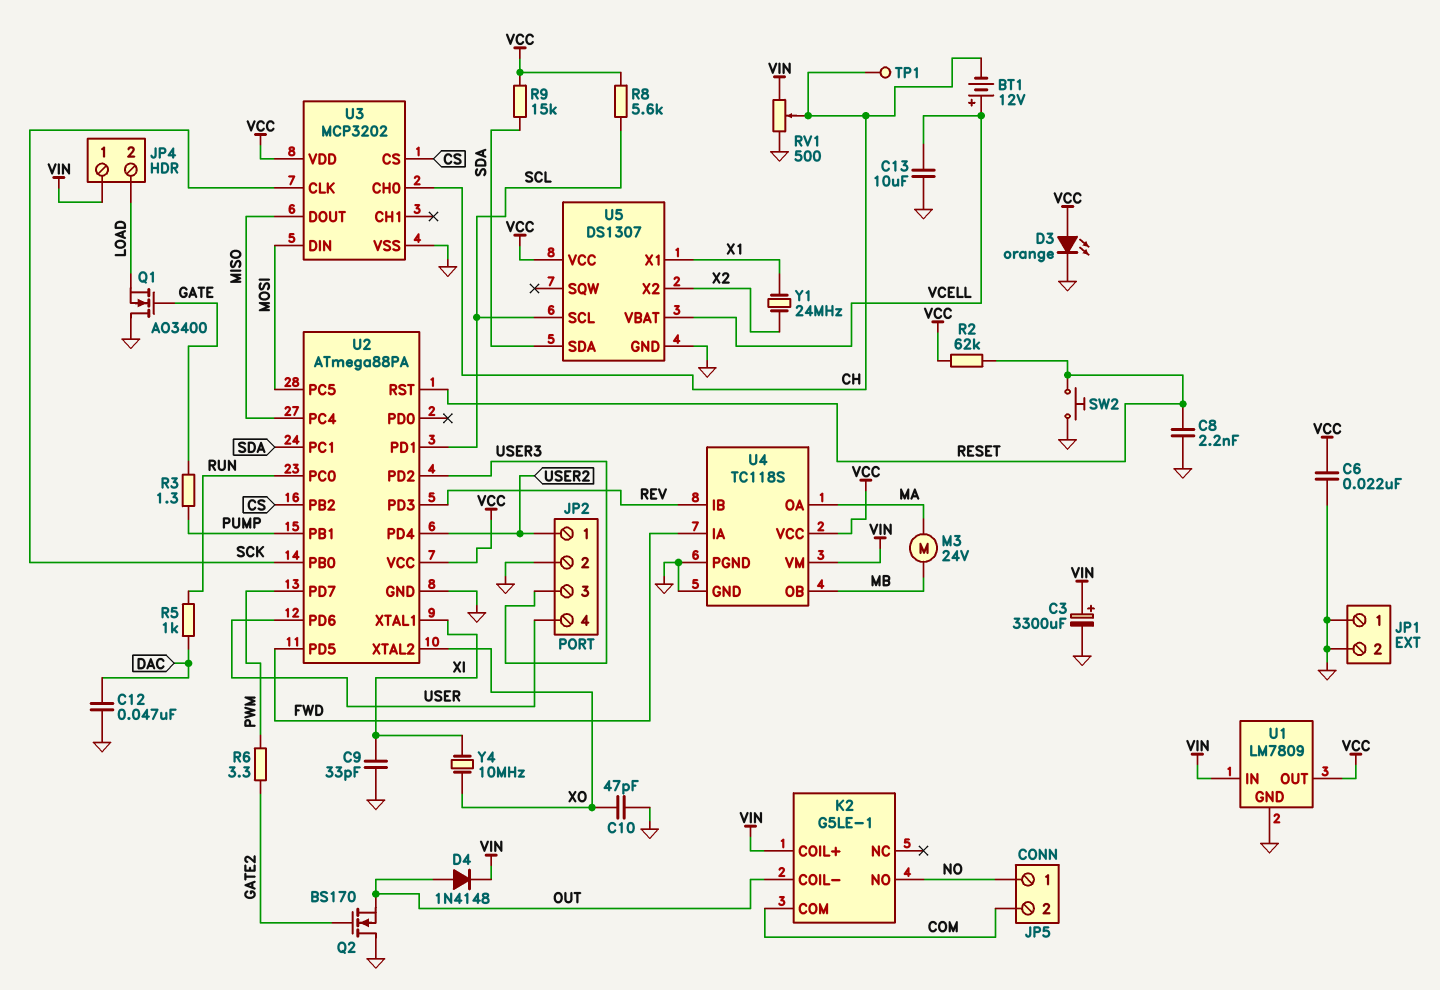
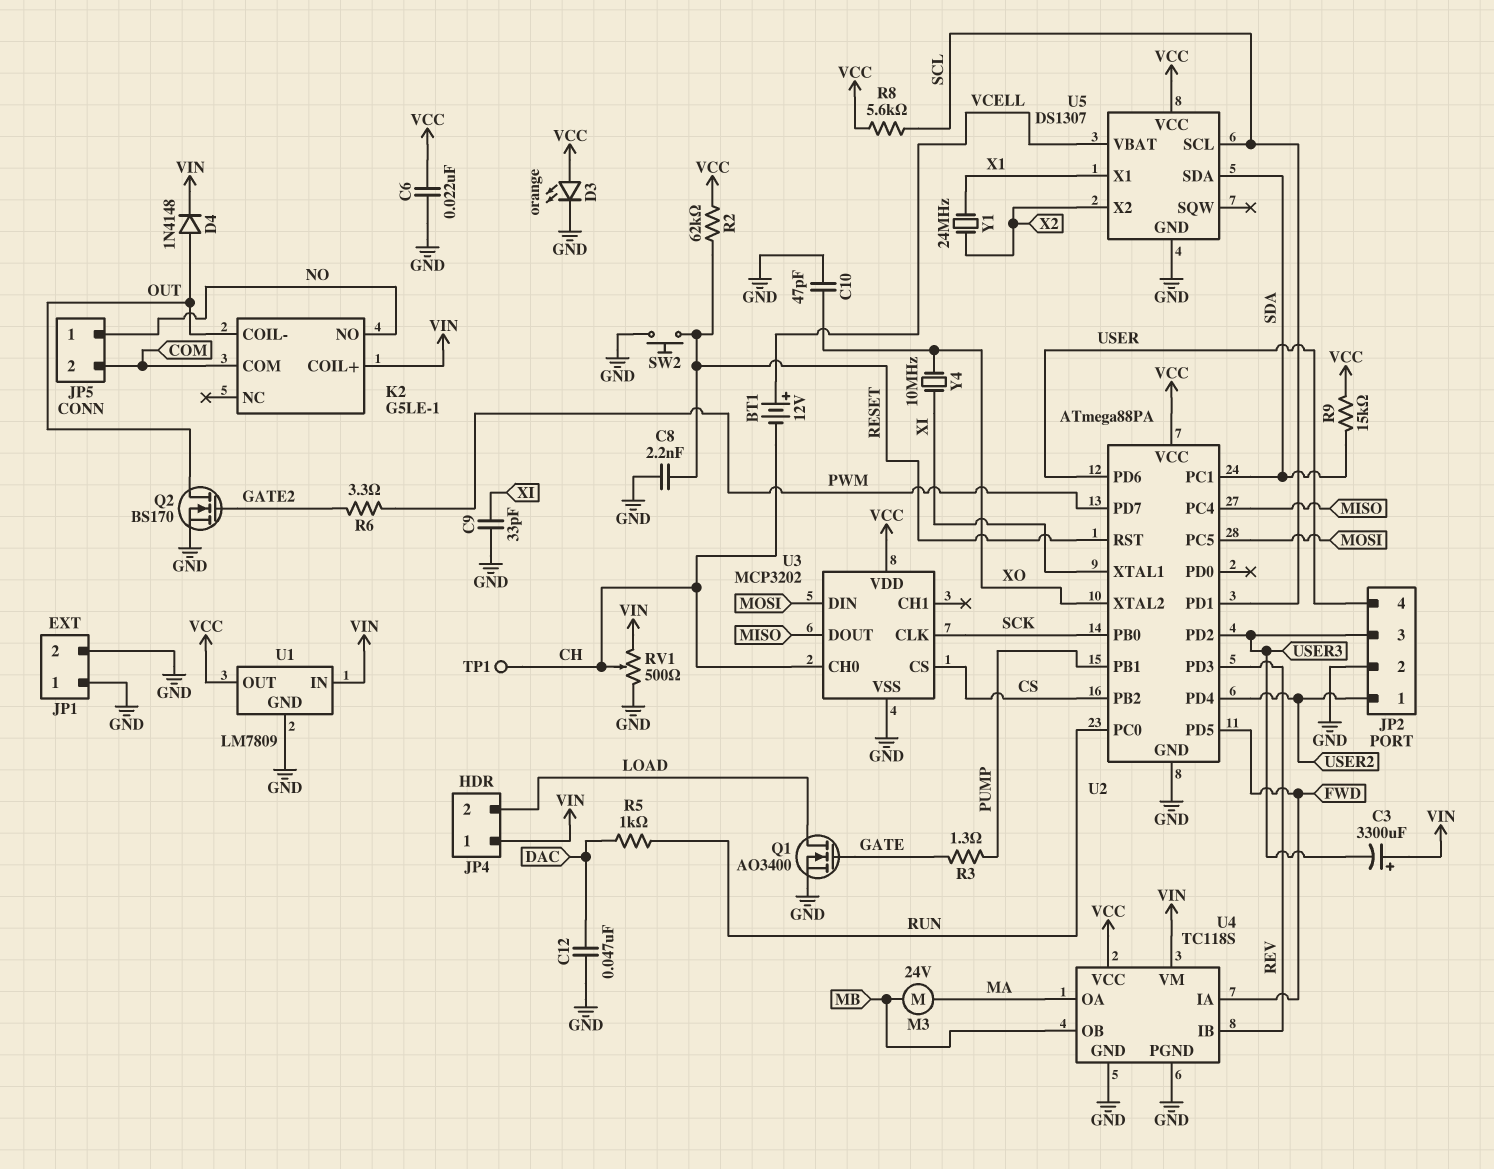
C3: 3300uF (plus VIN, minus GND) -> 3300uF (plus VIN, minus USER3)
C13: 10uF (GND, VCELL) -> none
Q1: NMOS AO3400 (G GATE, D GND, S LOAD) -> NMOS AO3400 (G GATE, D LOAD, S GND)
Q2: NMOS BS170 (G GATE2, D GND, S OUT) -> NMOS BS170 (G GATE2, D OUT, S GND)

